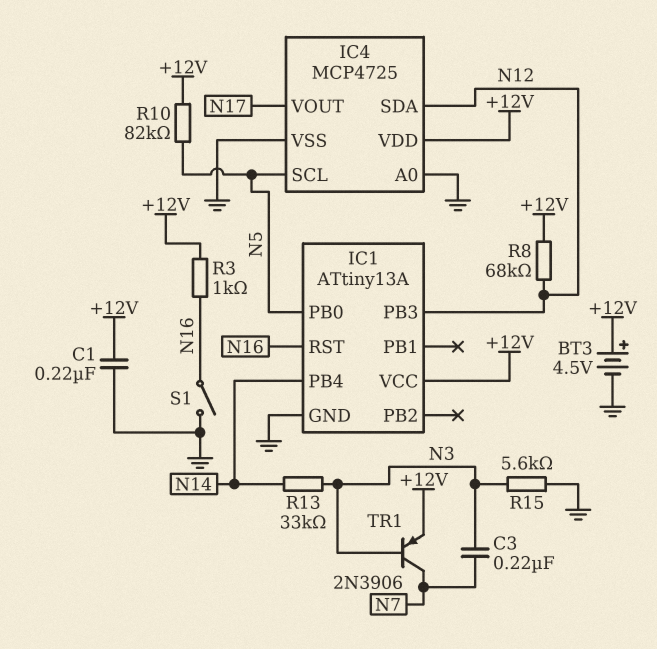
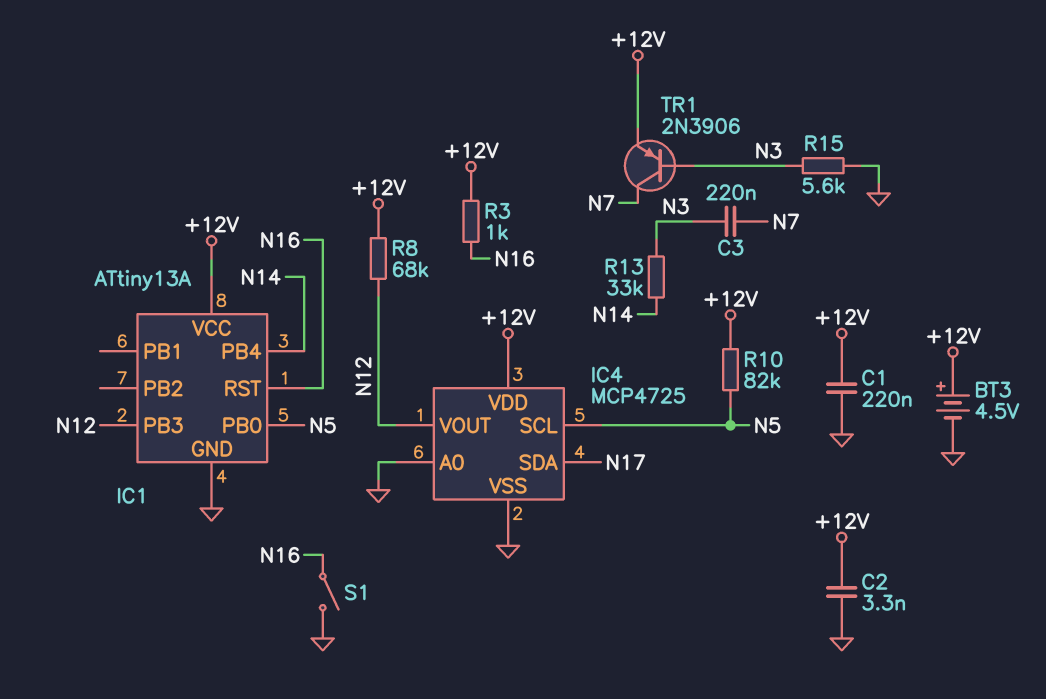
C2: none -> 3.3nF (+12V, GND)
IC4 pin SDA: N12 -> N17
IC4 pin VOUT: N17 -> N12

